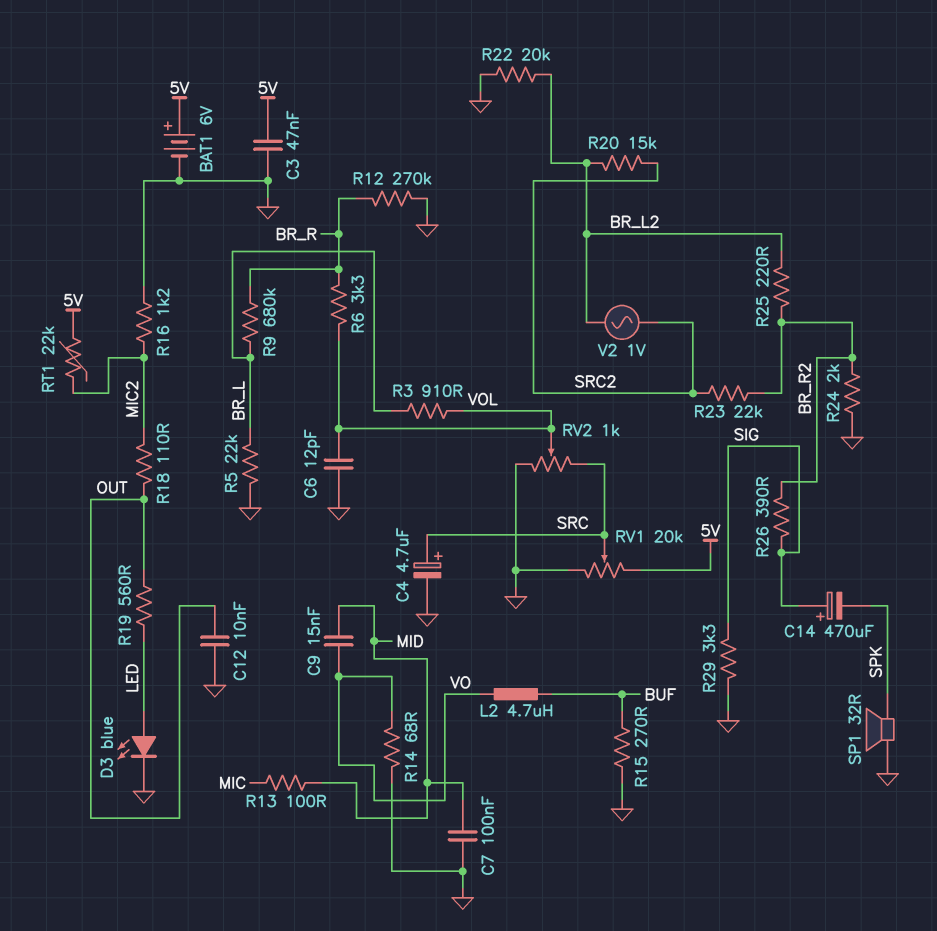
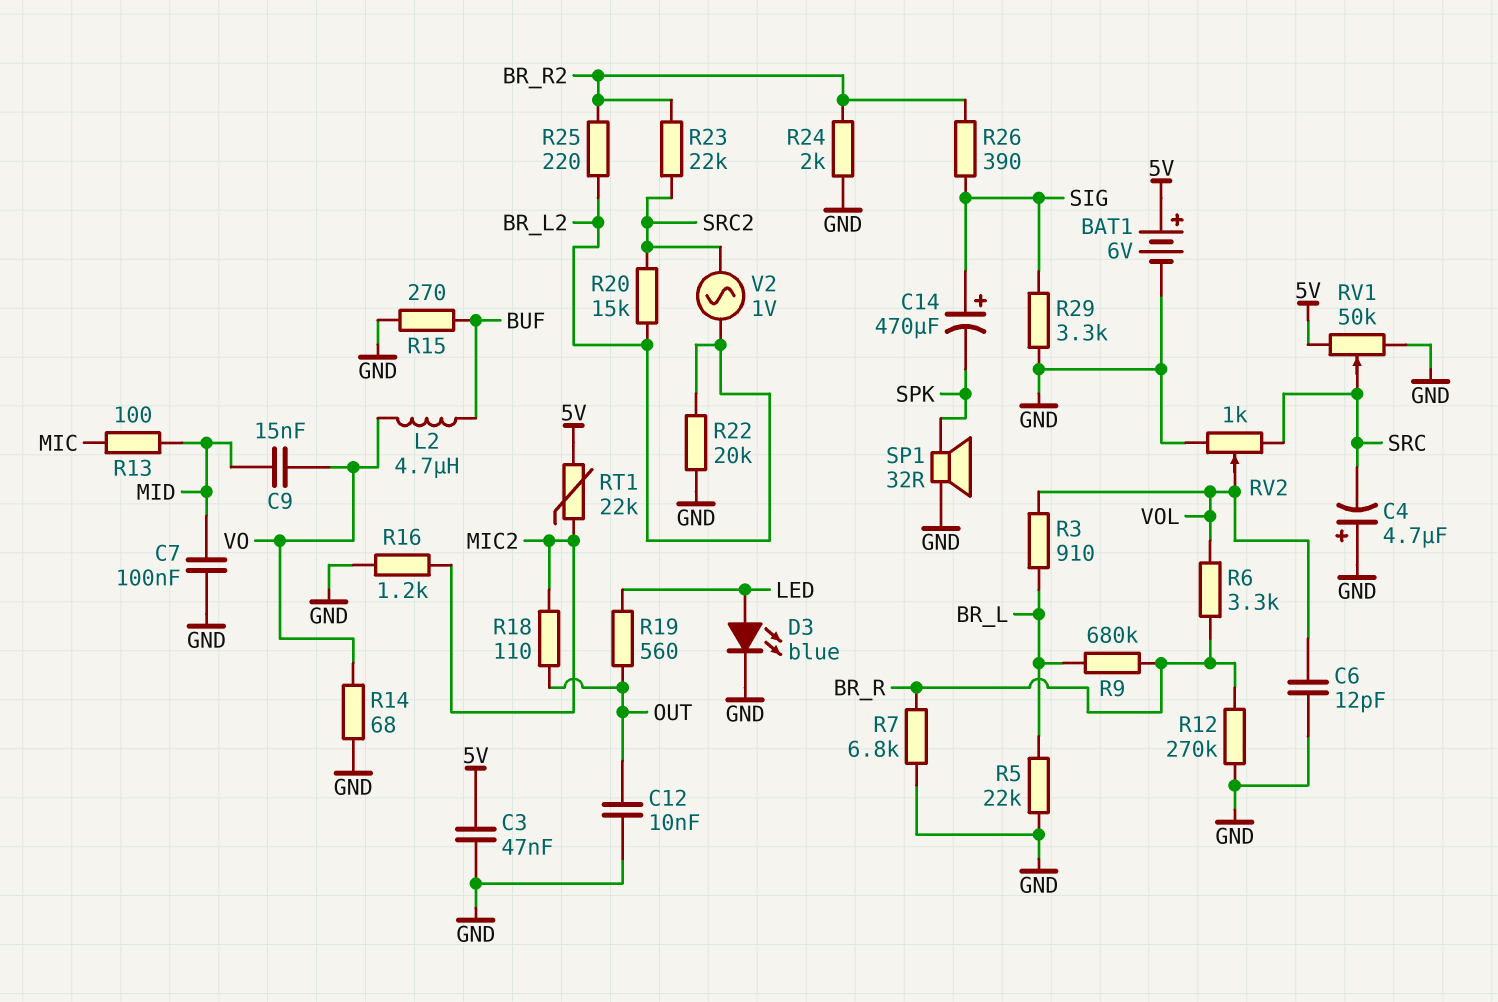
C4: 4.7uF (plus SRC, minus GND) -> 4.7uF (plus GND, minus SRC)
R7: none -> 6.8k (BR_R, GND)
RV1: 20k (5V, GND, wiper SRC) -> 50k (5V, GND, wiper SRC)

